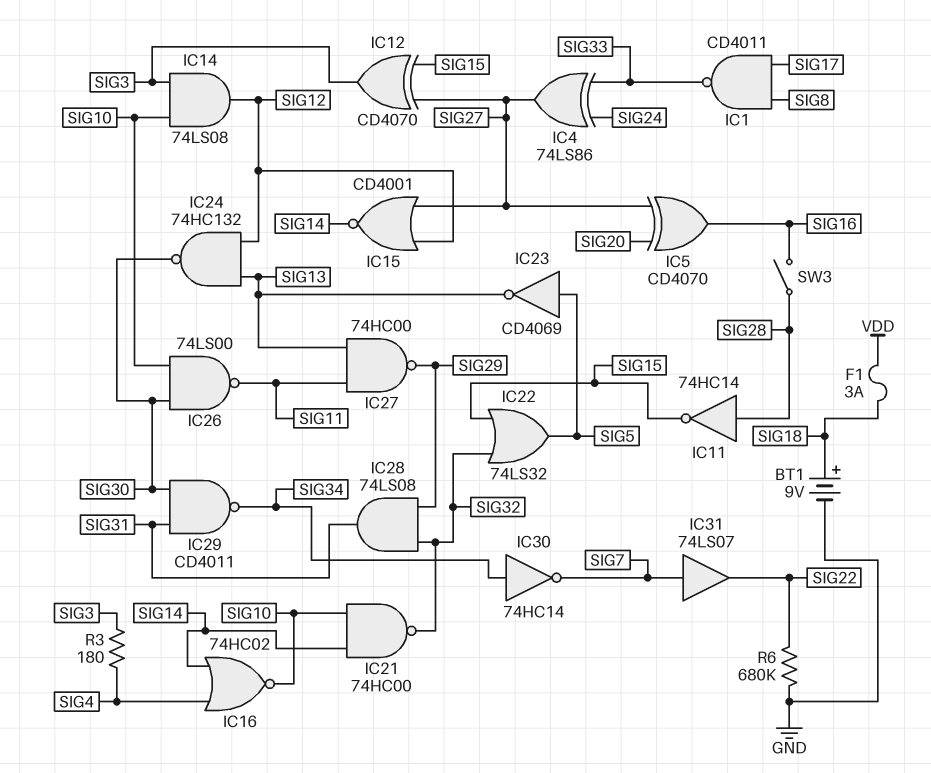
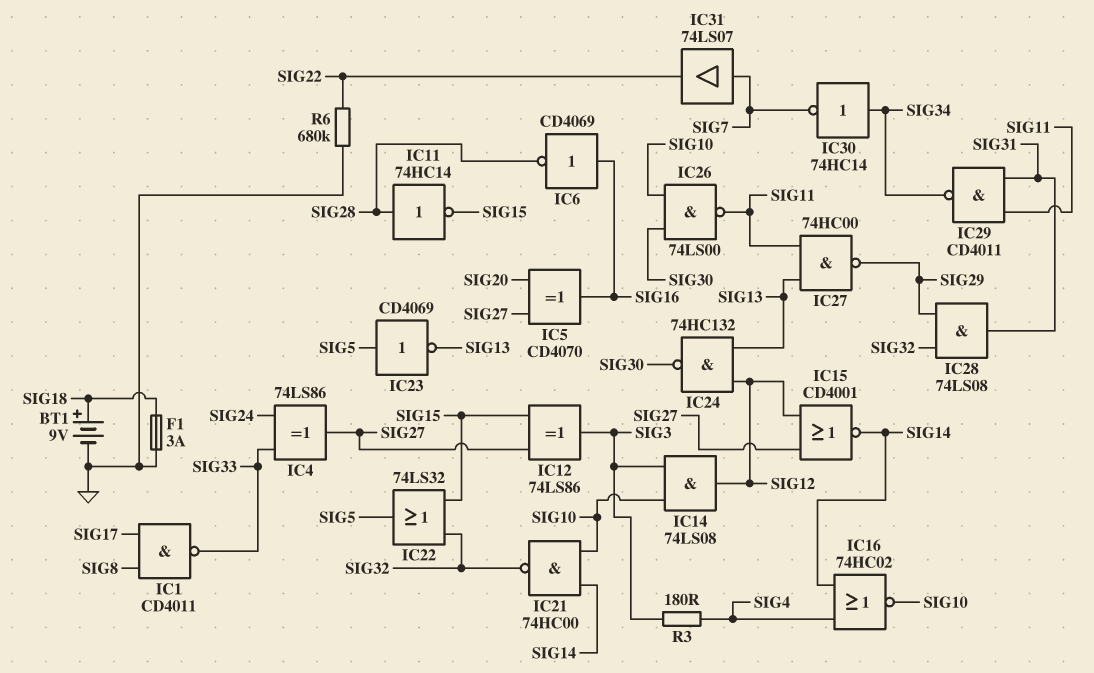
F1: 3A (SIG18, VDD) -> 3A (GND, SIG18)
IC6: none -> NOT CD4069 (in SIG16, out SIG28)
IC12: XOR CD4070 (in SIG15, in SIG27, out SIG3) -> XOR 74LS86 (in SIG15, in SIG27, out SIG3)
IC29: NAND CD4011 (in SIG30, in SIG31, out SIG34) -> NAND CD4011 (in SIG11, in SIG31, out SIG34)
SW3: switch (SIG16, SIG28) -> none

